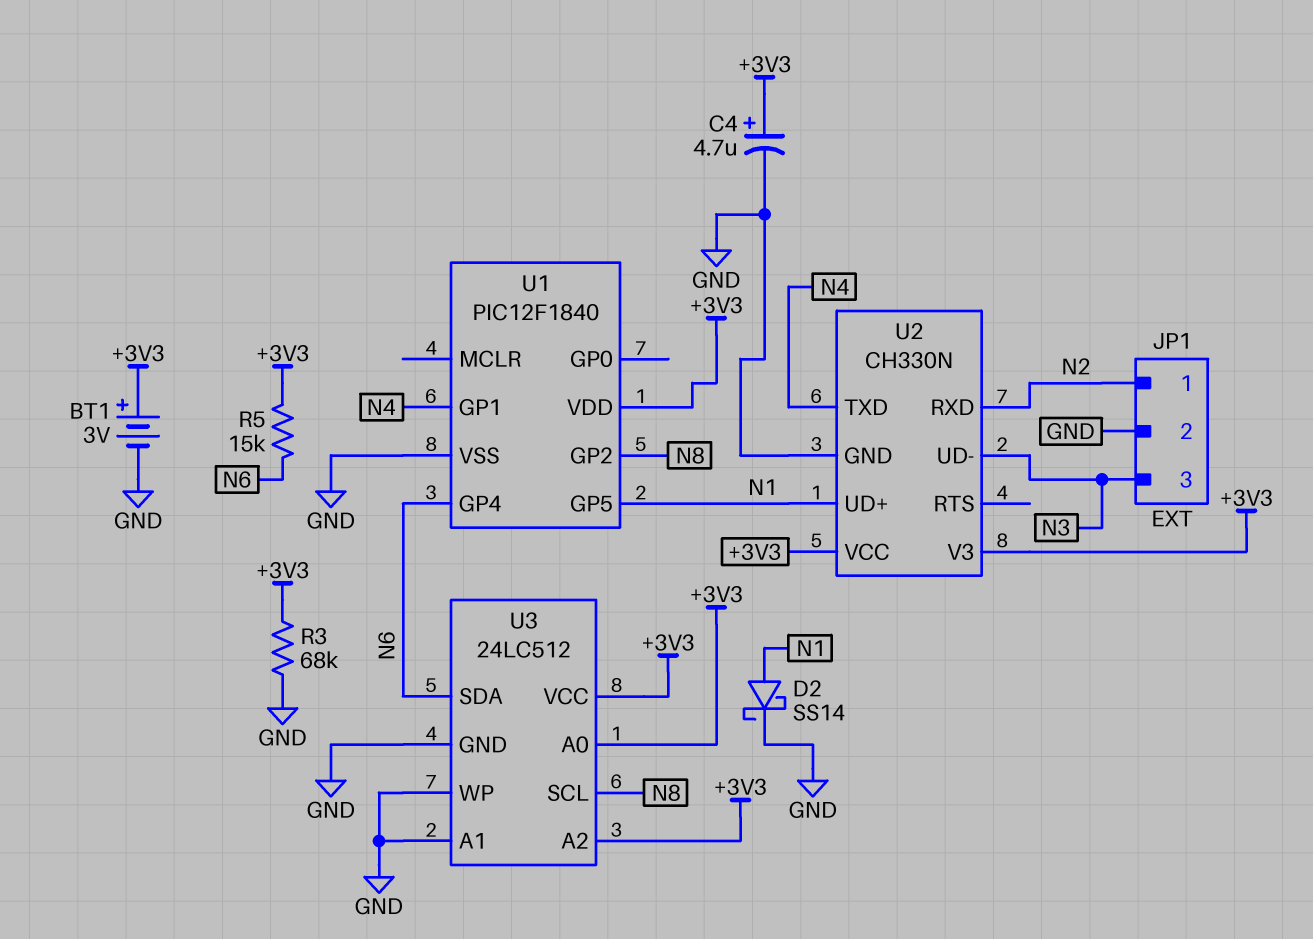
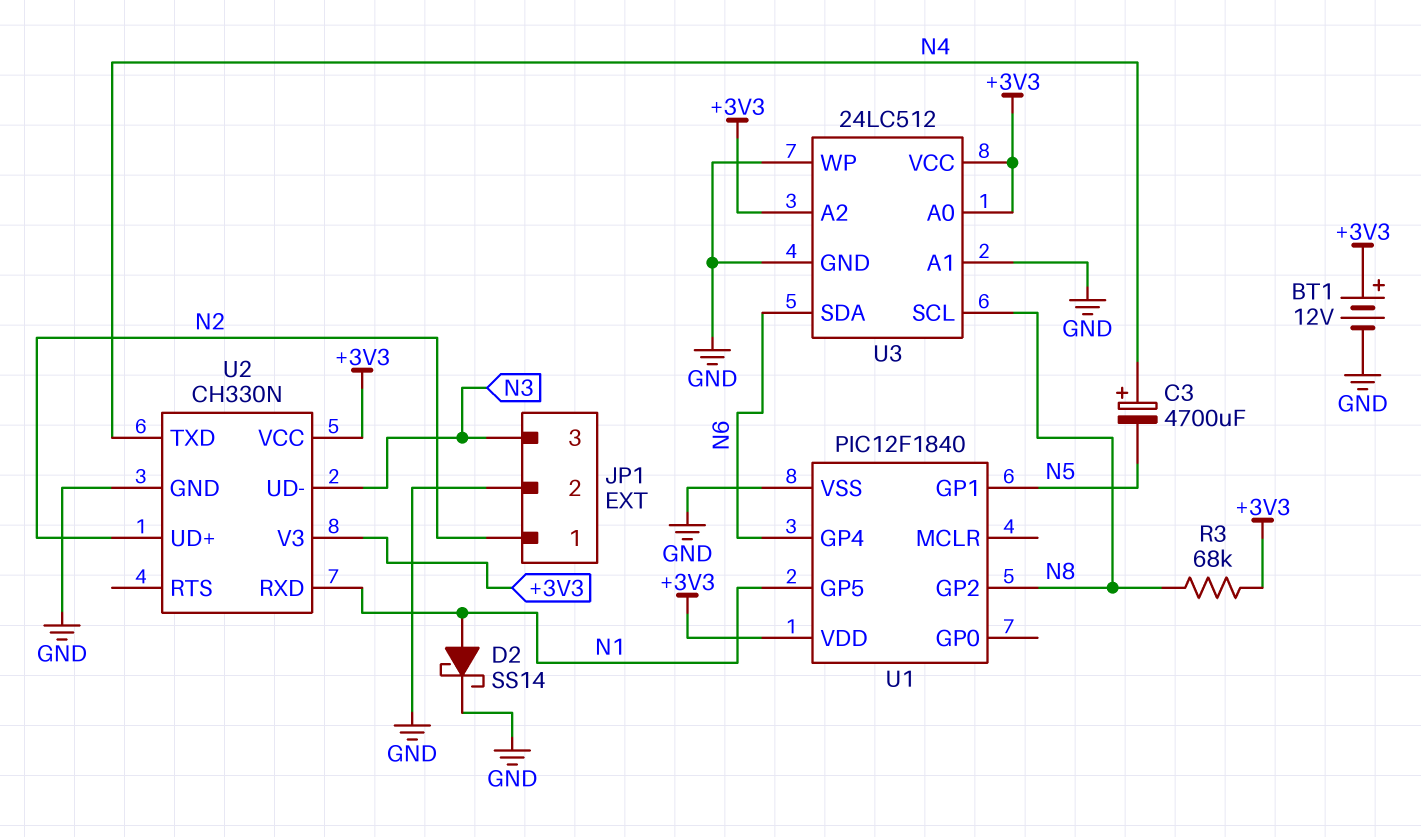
BT1: 3V (plus +3V3, minus GND) -> 12V (plus +3V3, minus GND)
C3: none -> 4700uF (plus N4, minus N5)
C4: 4.7uF (plus +3V3, minus GND) -> none
R3: 68k (+3V3, GND) -> 68k (+3V3, N8)
R5: 15k (+3V3, N6) -> none
U1 pin GP1: N4 -> N5
U2 pin RXD: N2 -> N1
U2 pin UD+: N1 -> N2

